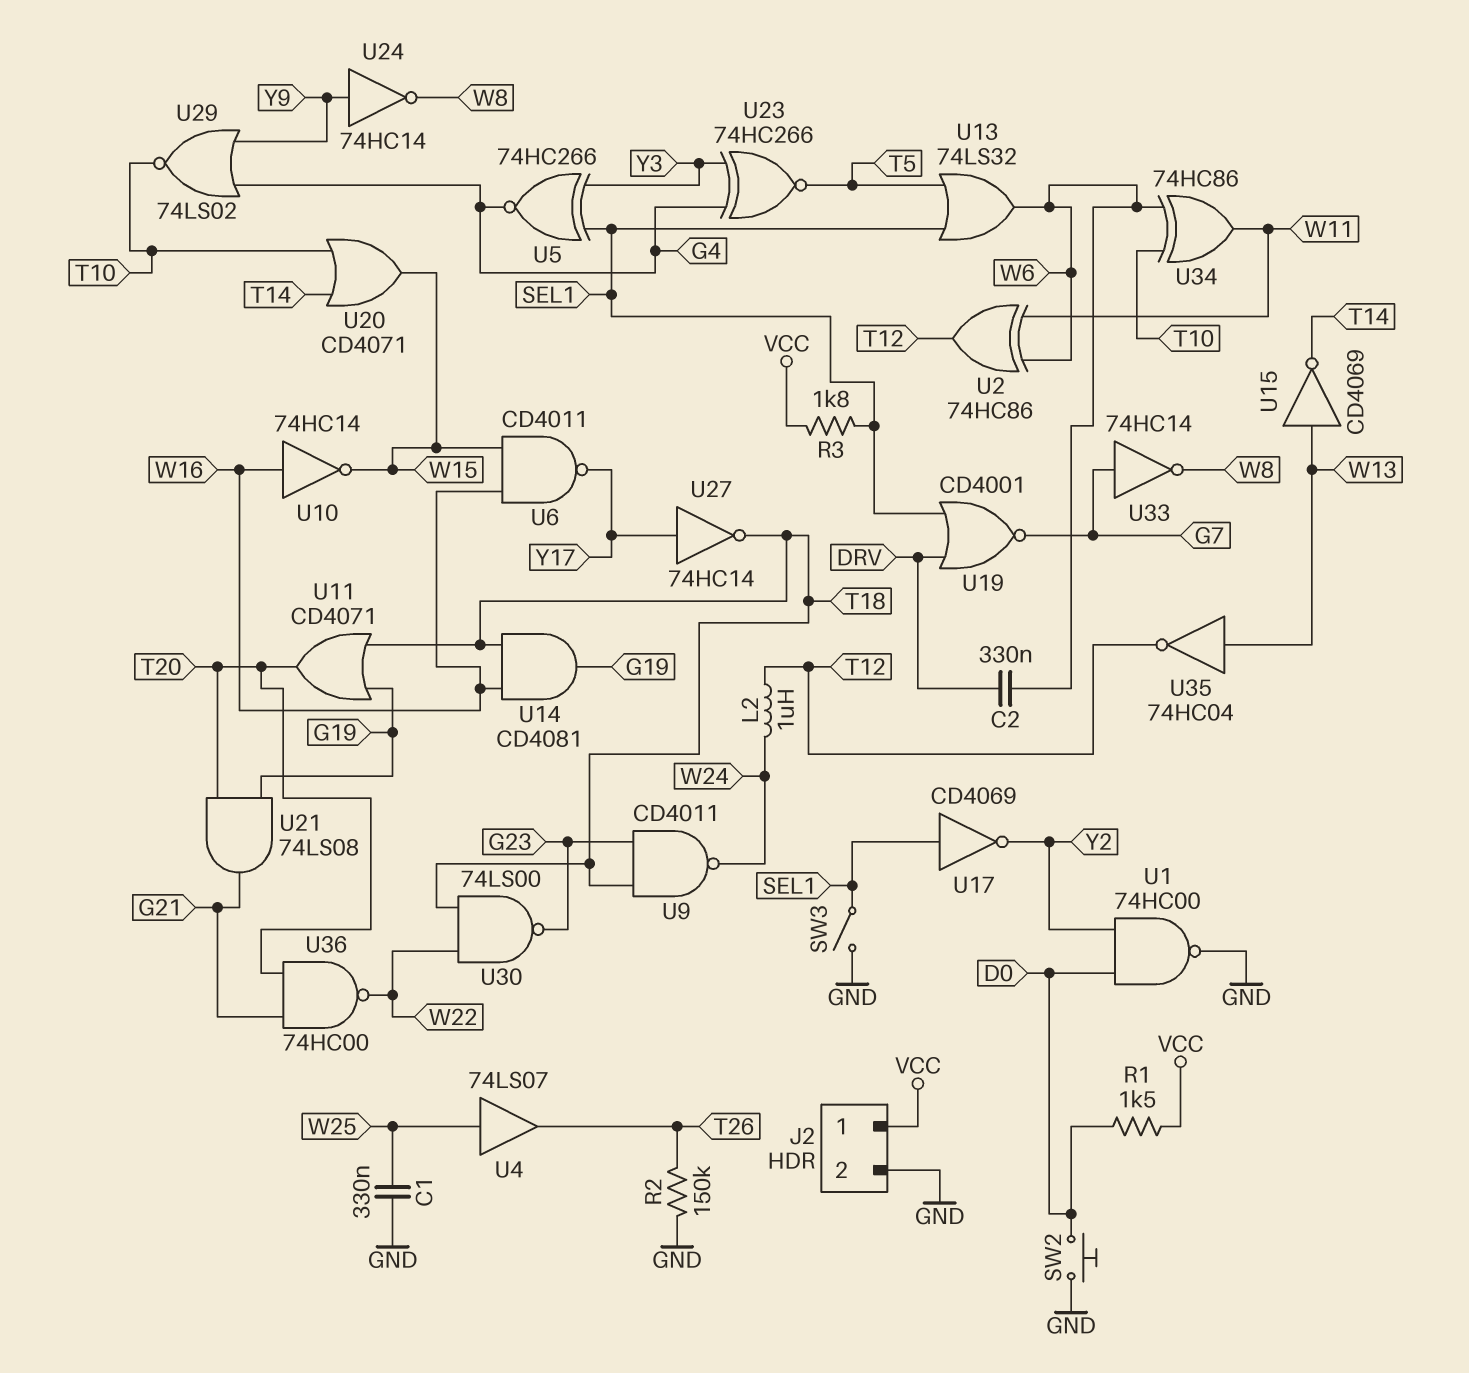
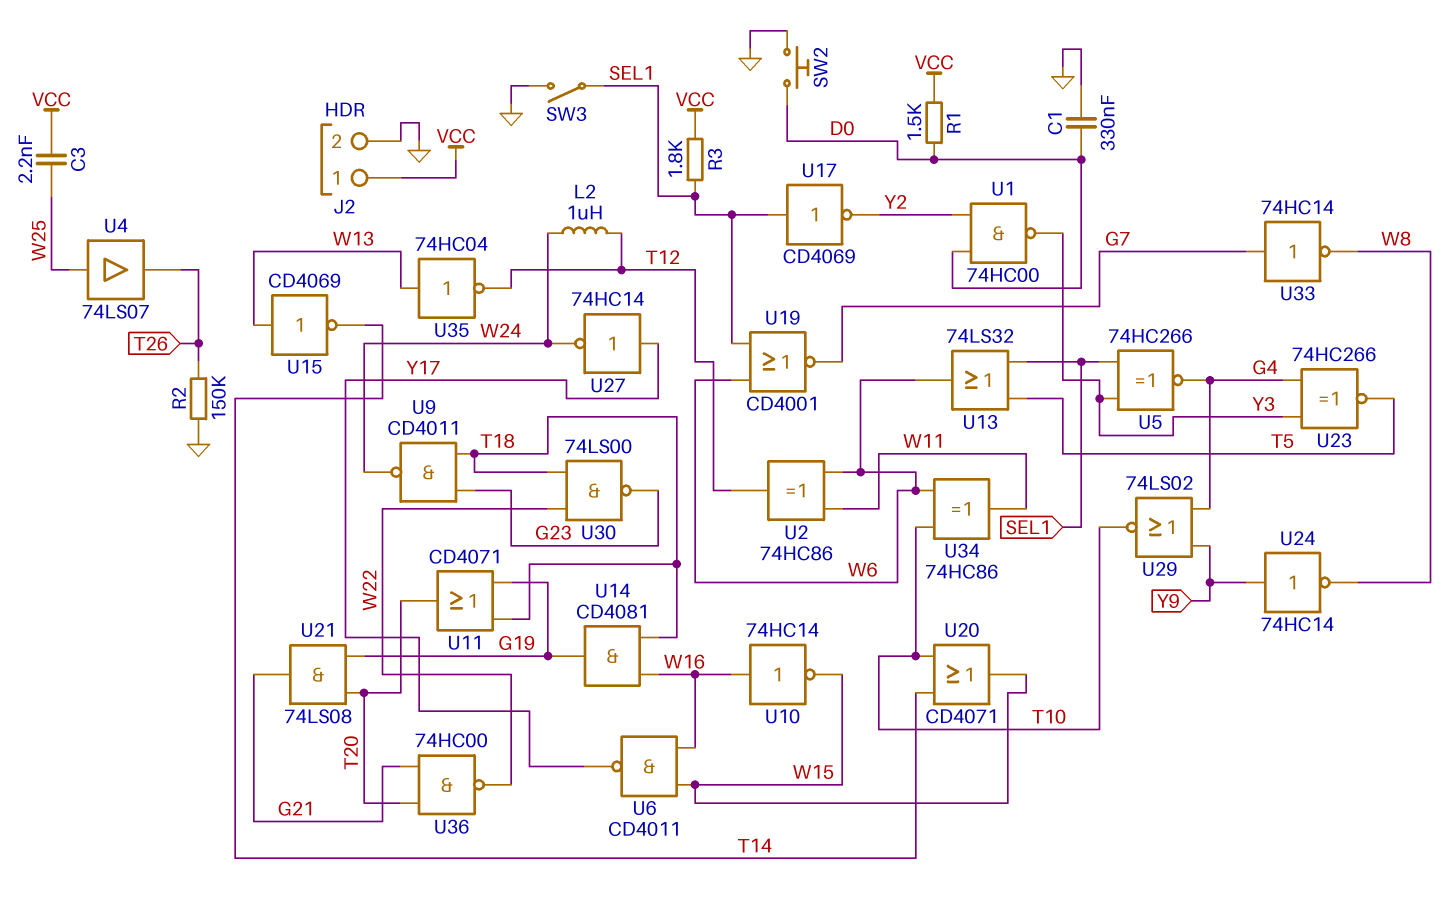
C1: 330nF (GND, W25) -> 330nF (D0, GND)
C2: 330nF (DRV, W6) -> none
C3: none -> 2.2nF (VCC, W25)
U1: NAND 74HC00 (in D0, in Y2, out GND) -> NAND 74HC00 (in D0, in Y2, out Y3)
U19: NOR CD4001 (in DRV, in SEL1, out G7) -> NOR CD4001 (in SEL1, in W6, out G7)
U27: NOT 74HC14 (in Y17, out T18) -> NOT 74HC14 (in Y17, out W24)

